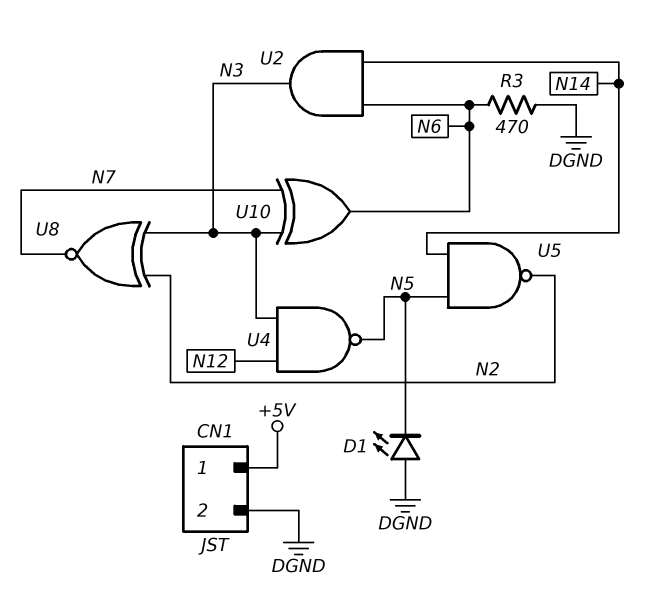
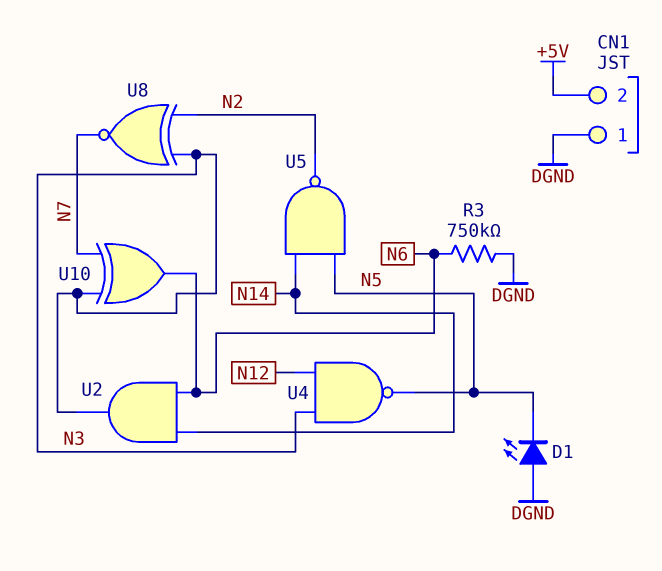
CN1 pin 1: +5V -> DGND
CN1 pin 2: DGND -> +5V
R3: 470 (DGND, N6) -> 750k (DGND, N6)

